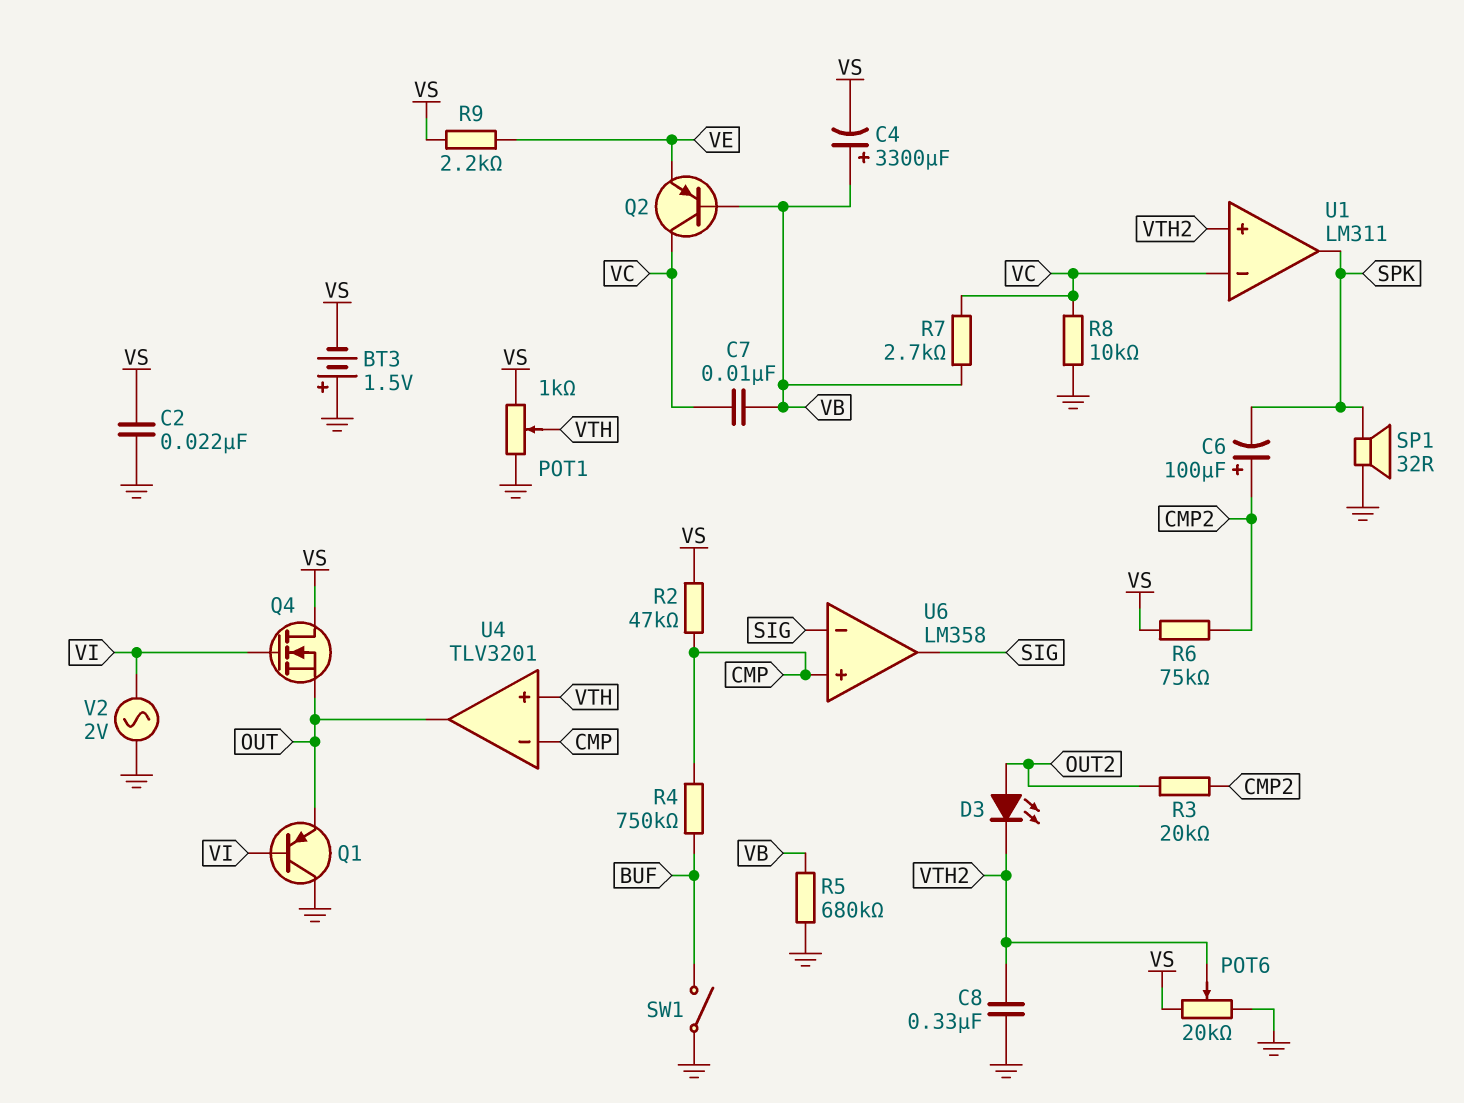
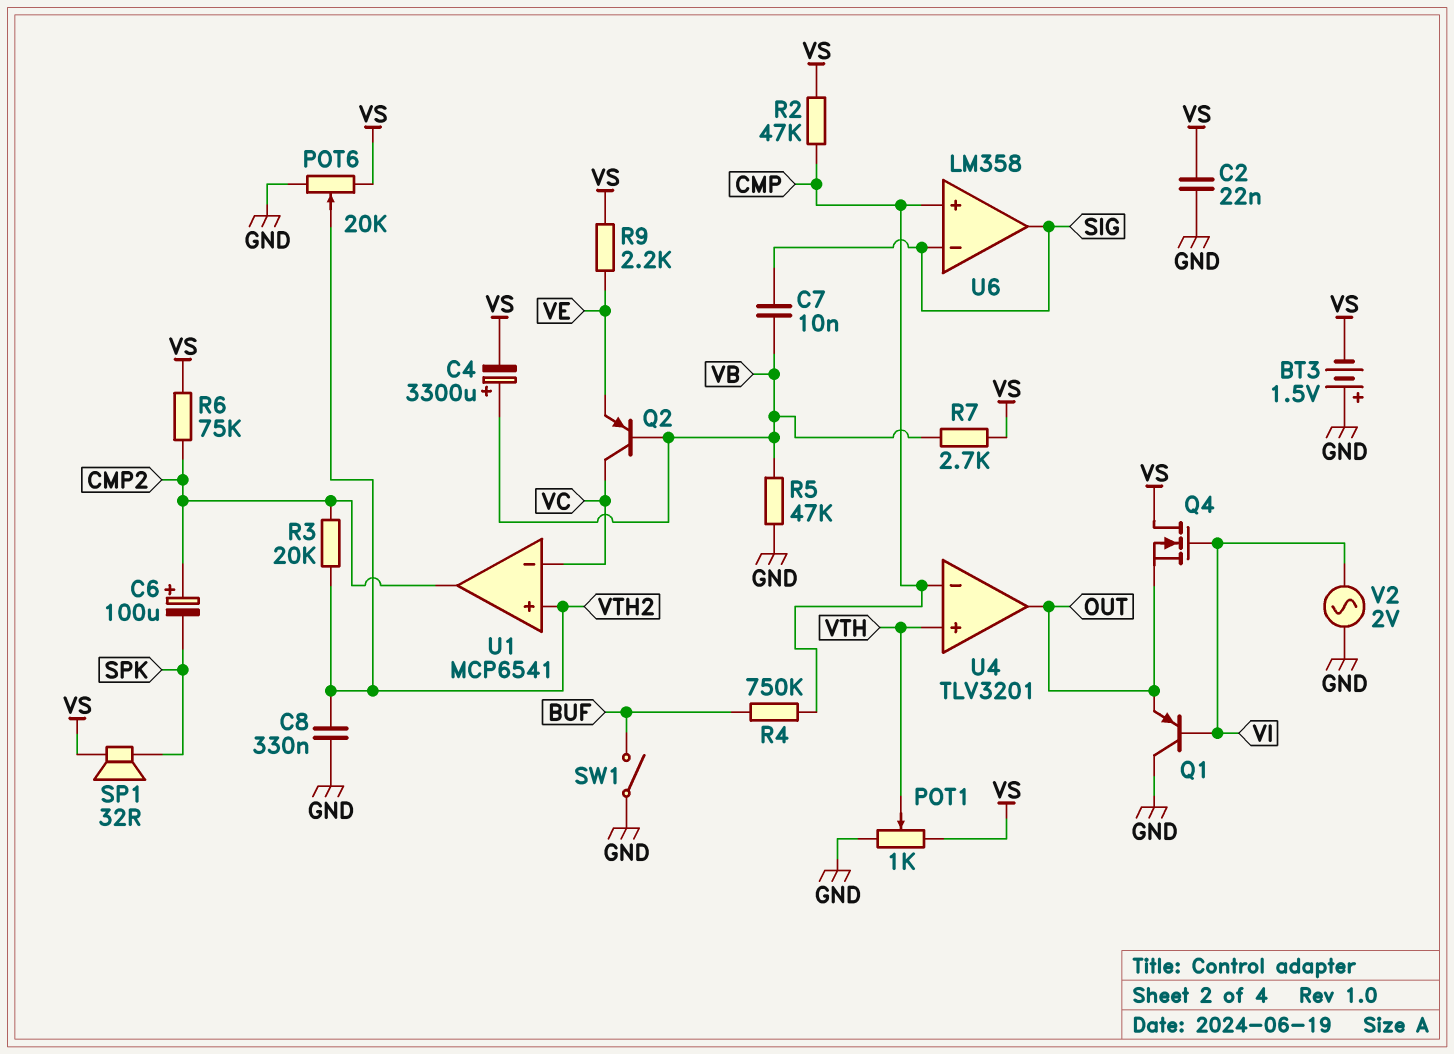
C7: 10nF (VB, VC) -> 10nF (SIG, VB)
D3: LED (A OUT2, K VTH2) -> none
R3: 20k (CMP2, OUT2) -> 20k (CMP2, VTH2)
R5: 680k (GND, VB) -> 47k (GND, VB)
R7: 2.7k (VB, VC) -> 2.7k (VB, VS)
R8: 10k (GND, VC) -> none
SP1: speaker 32R (GND, SPK) -> speaker 32R (SPK, VS)
U1: LM311 -> MCP6541
U1 pin out: SPK -> CMP2

